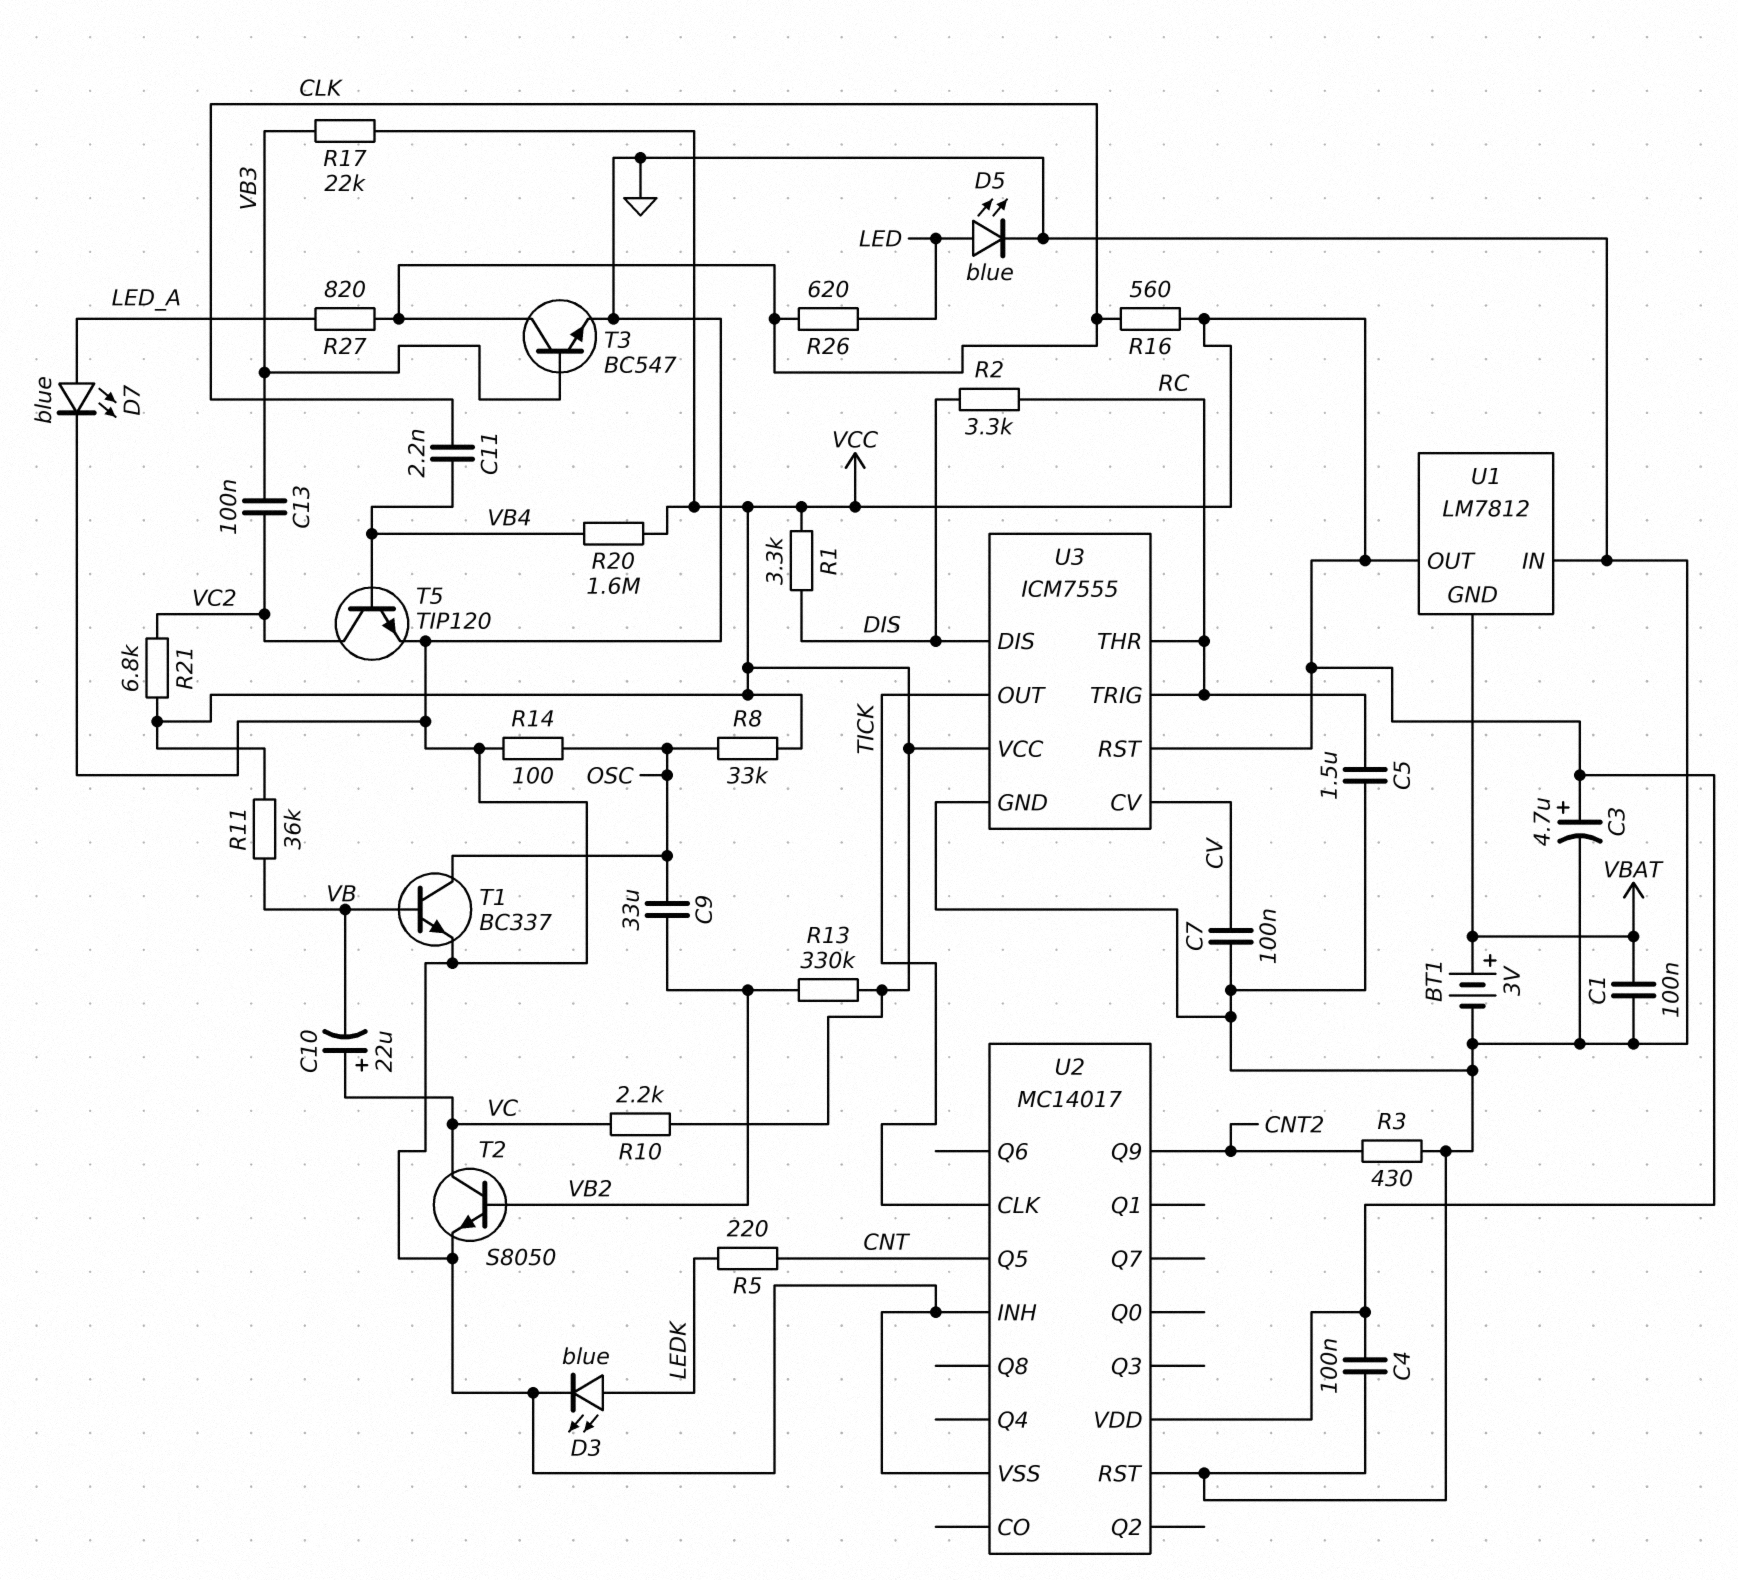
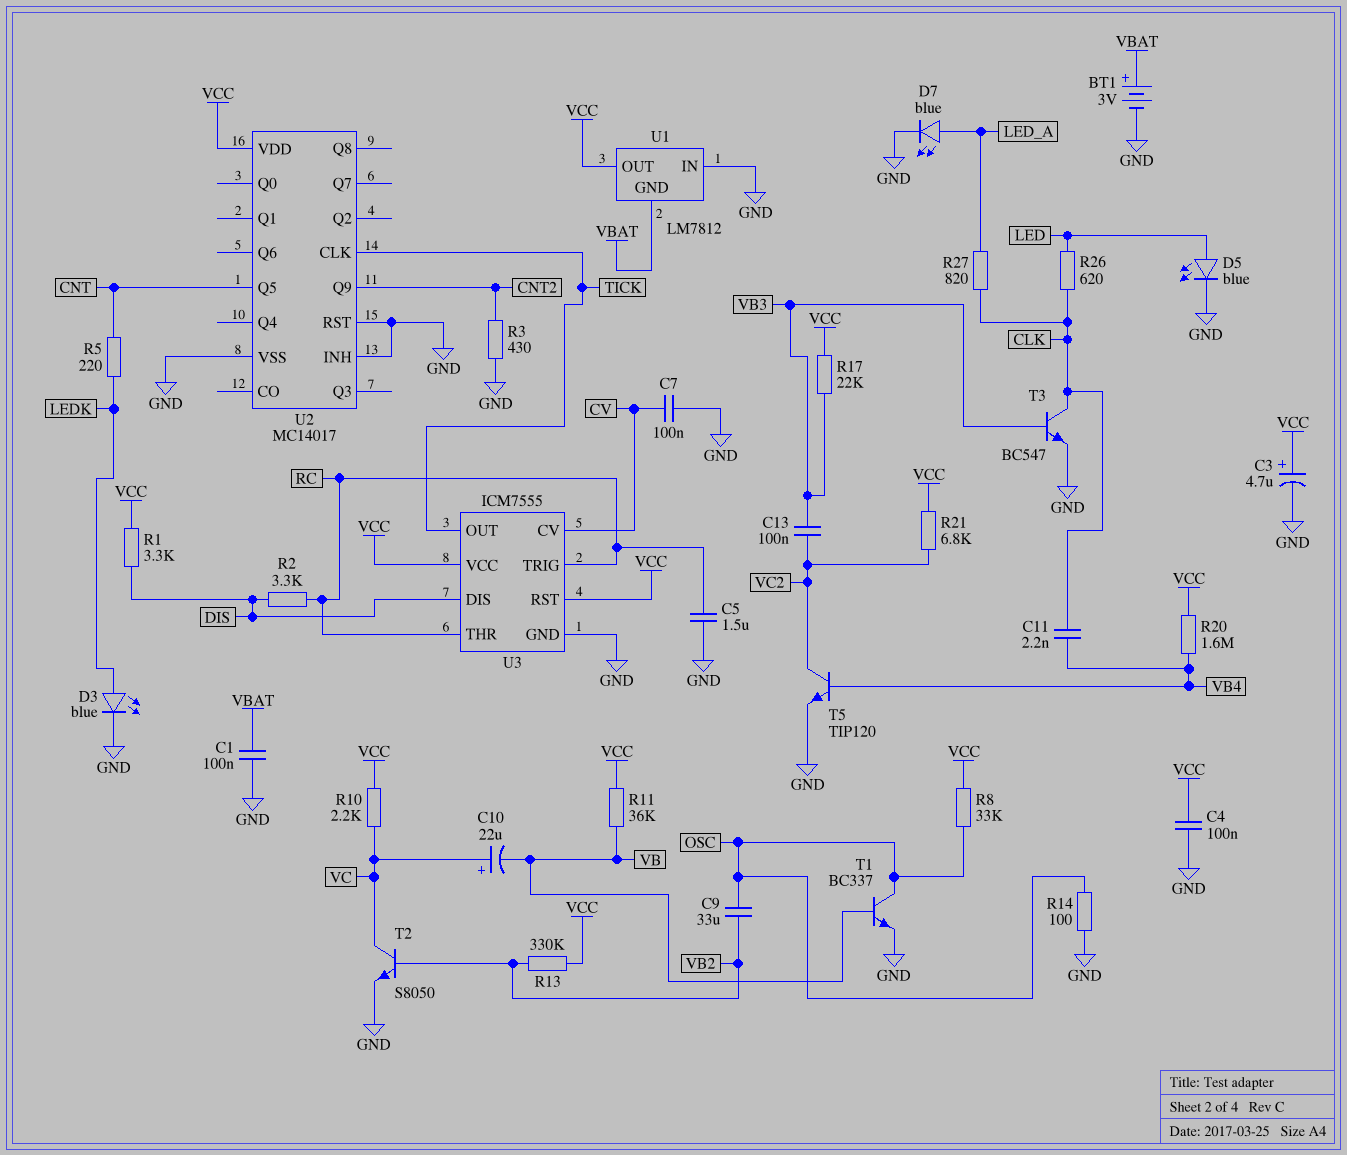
R16: 560 (CLK, VCC) -> none

